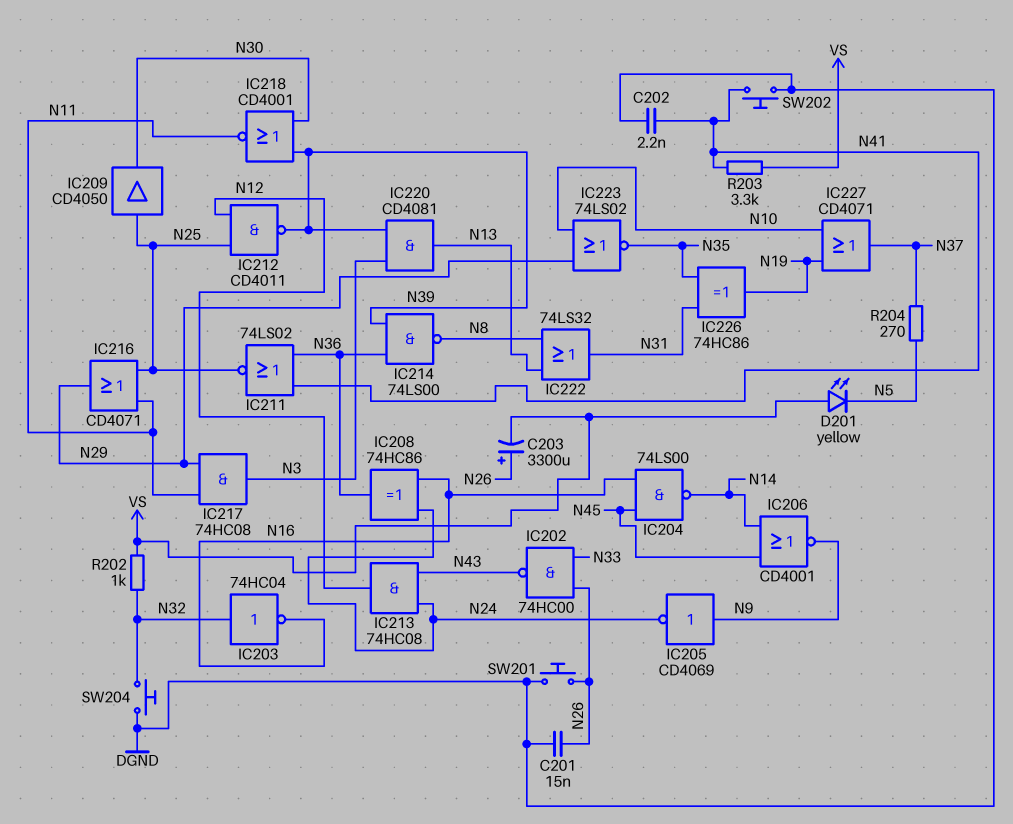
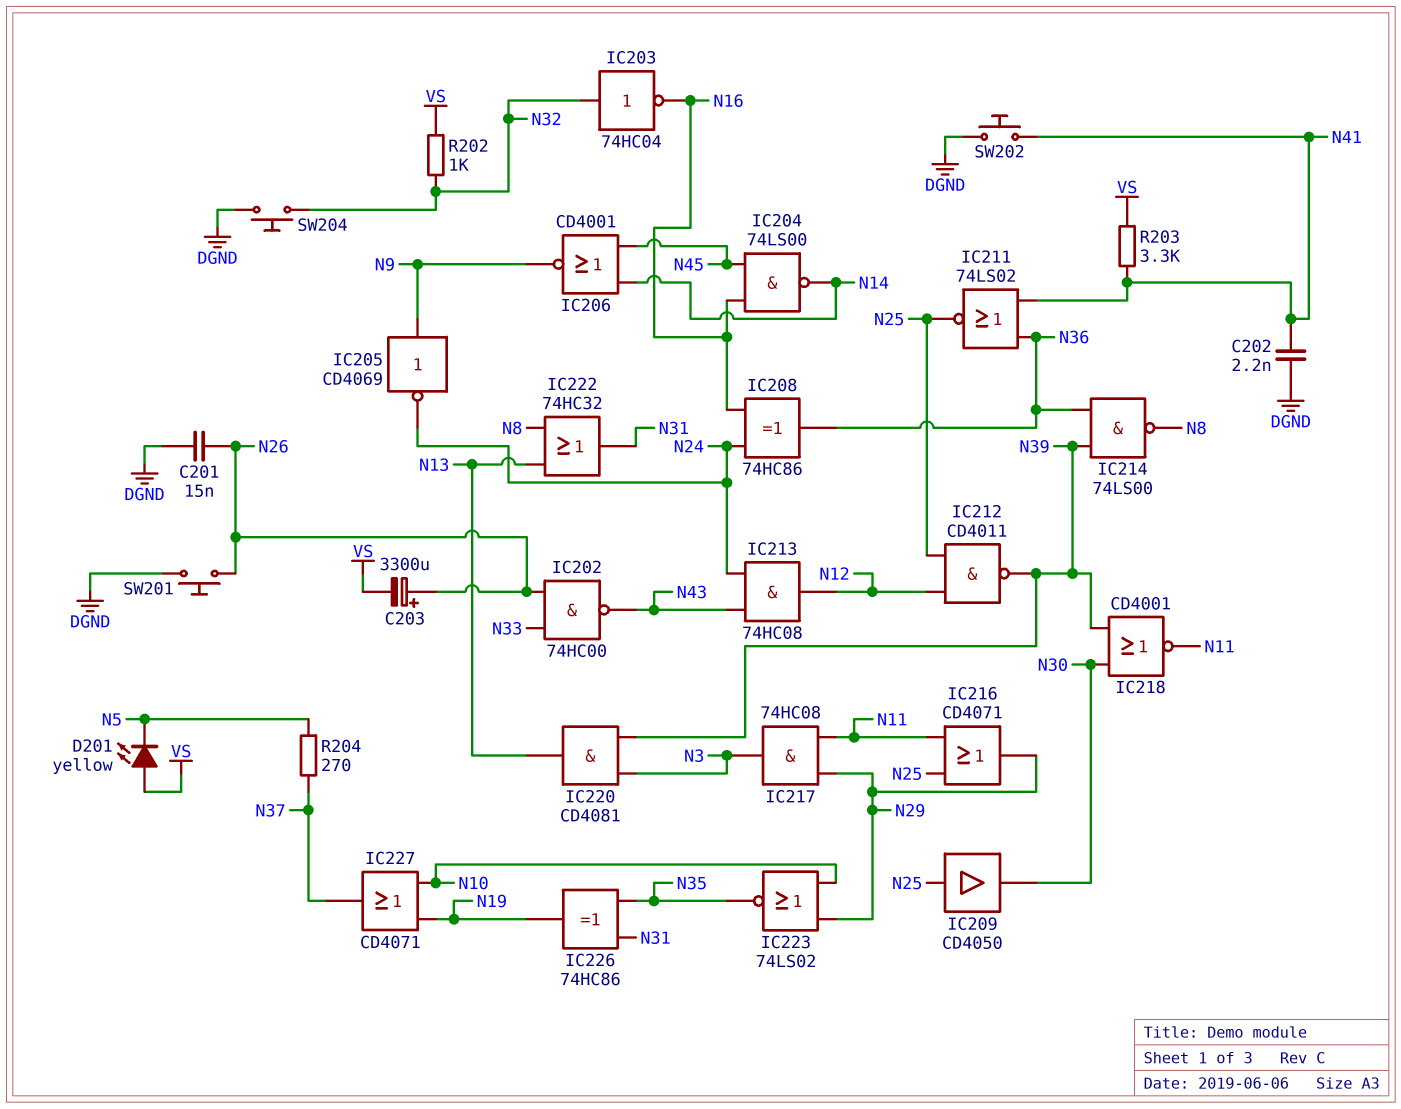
IC222: OR 74LS32 (in N8, in N13, out N31) -> OR 74HC32 (in N8, in N13, out N31)

